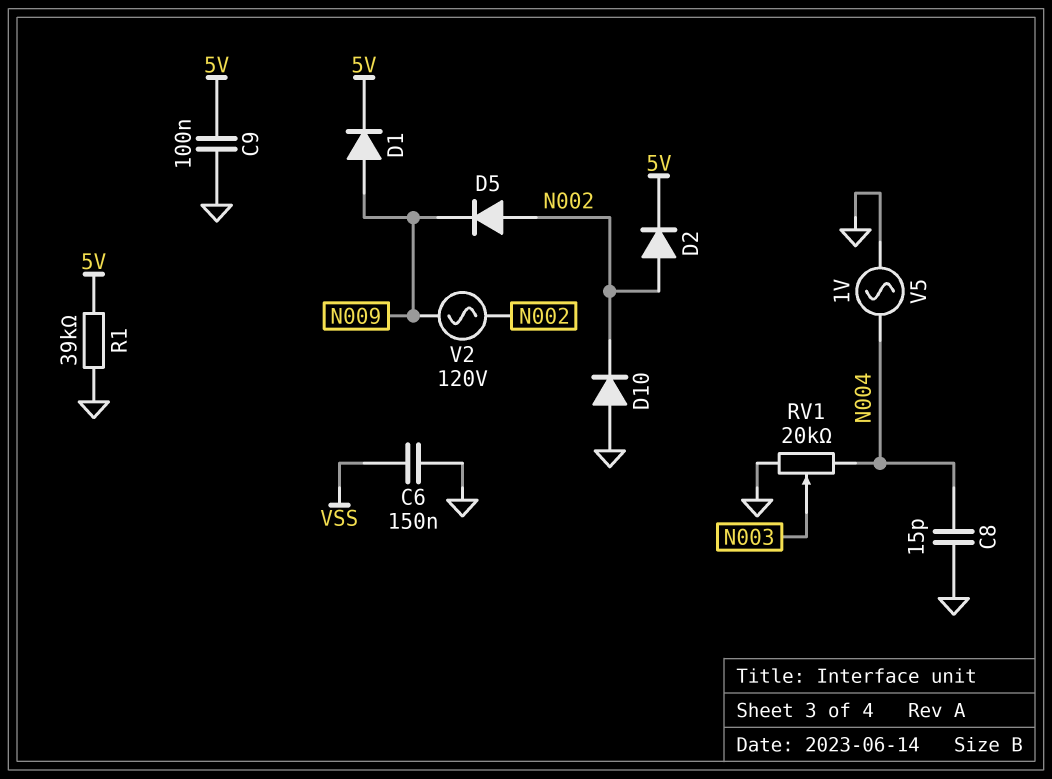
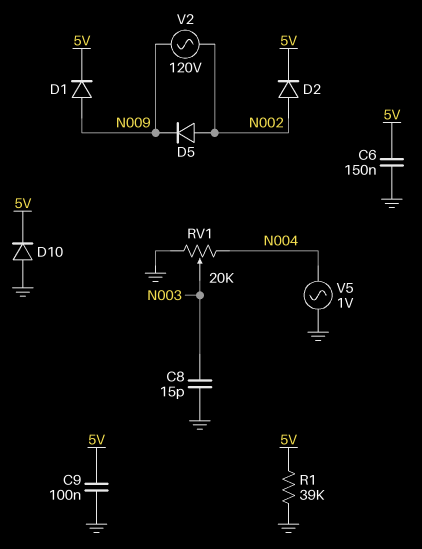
C6: 150nF (GND, VSS) -> 150nF (5V, GND)
C8: 15pF (GND, N004) -> 15pF (GND, N003)
D10: diode (A GND, K N002) -> diode (A GND, K 5V)

